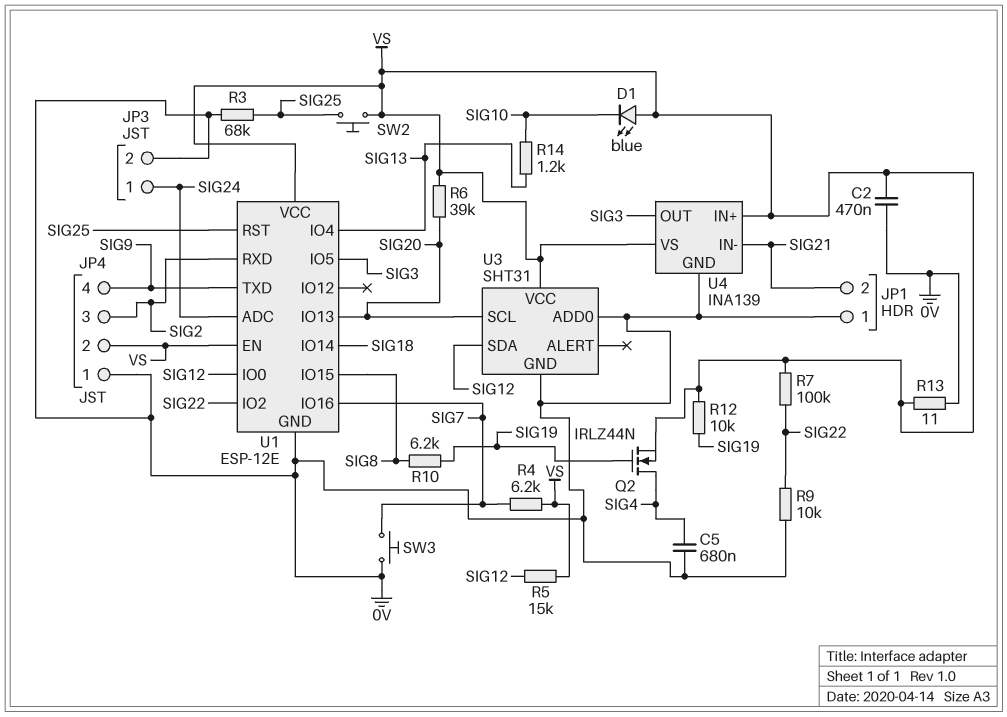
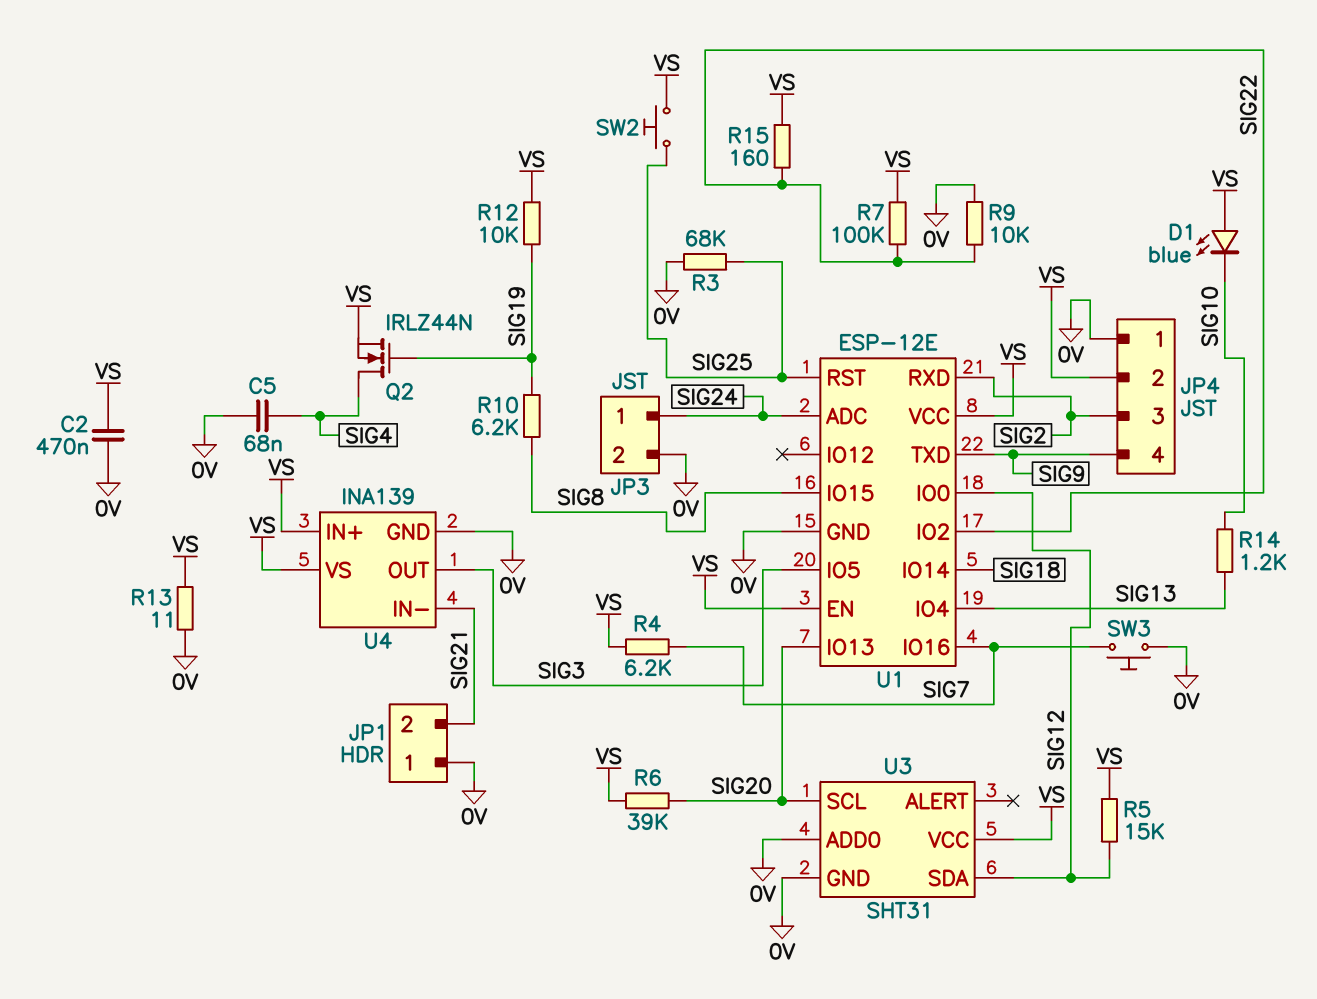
C5: 680nF (0V, SIG4) -> 68nF (0V, SIG4)
R15: none -> 160 (SIG22, VS)

